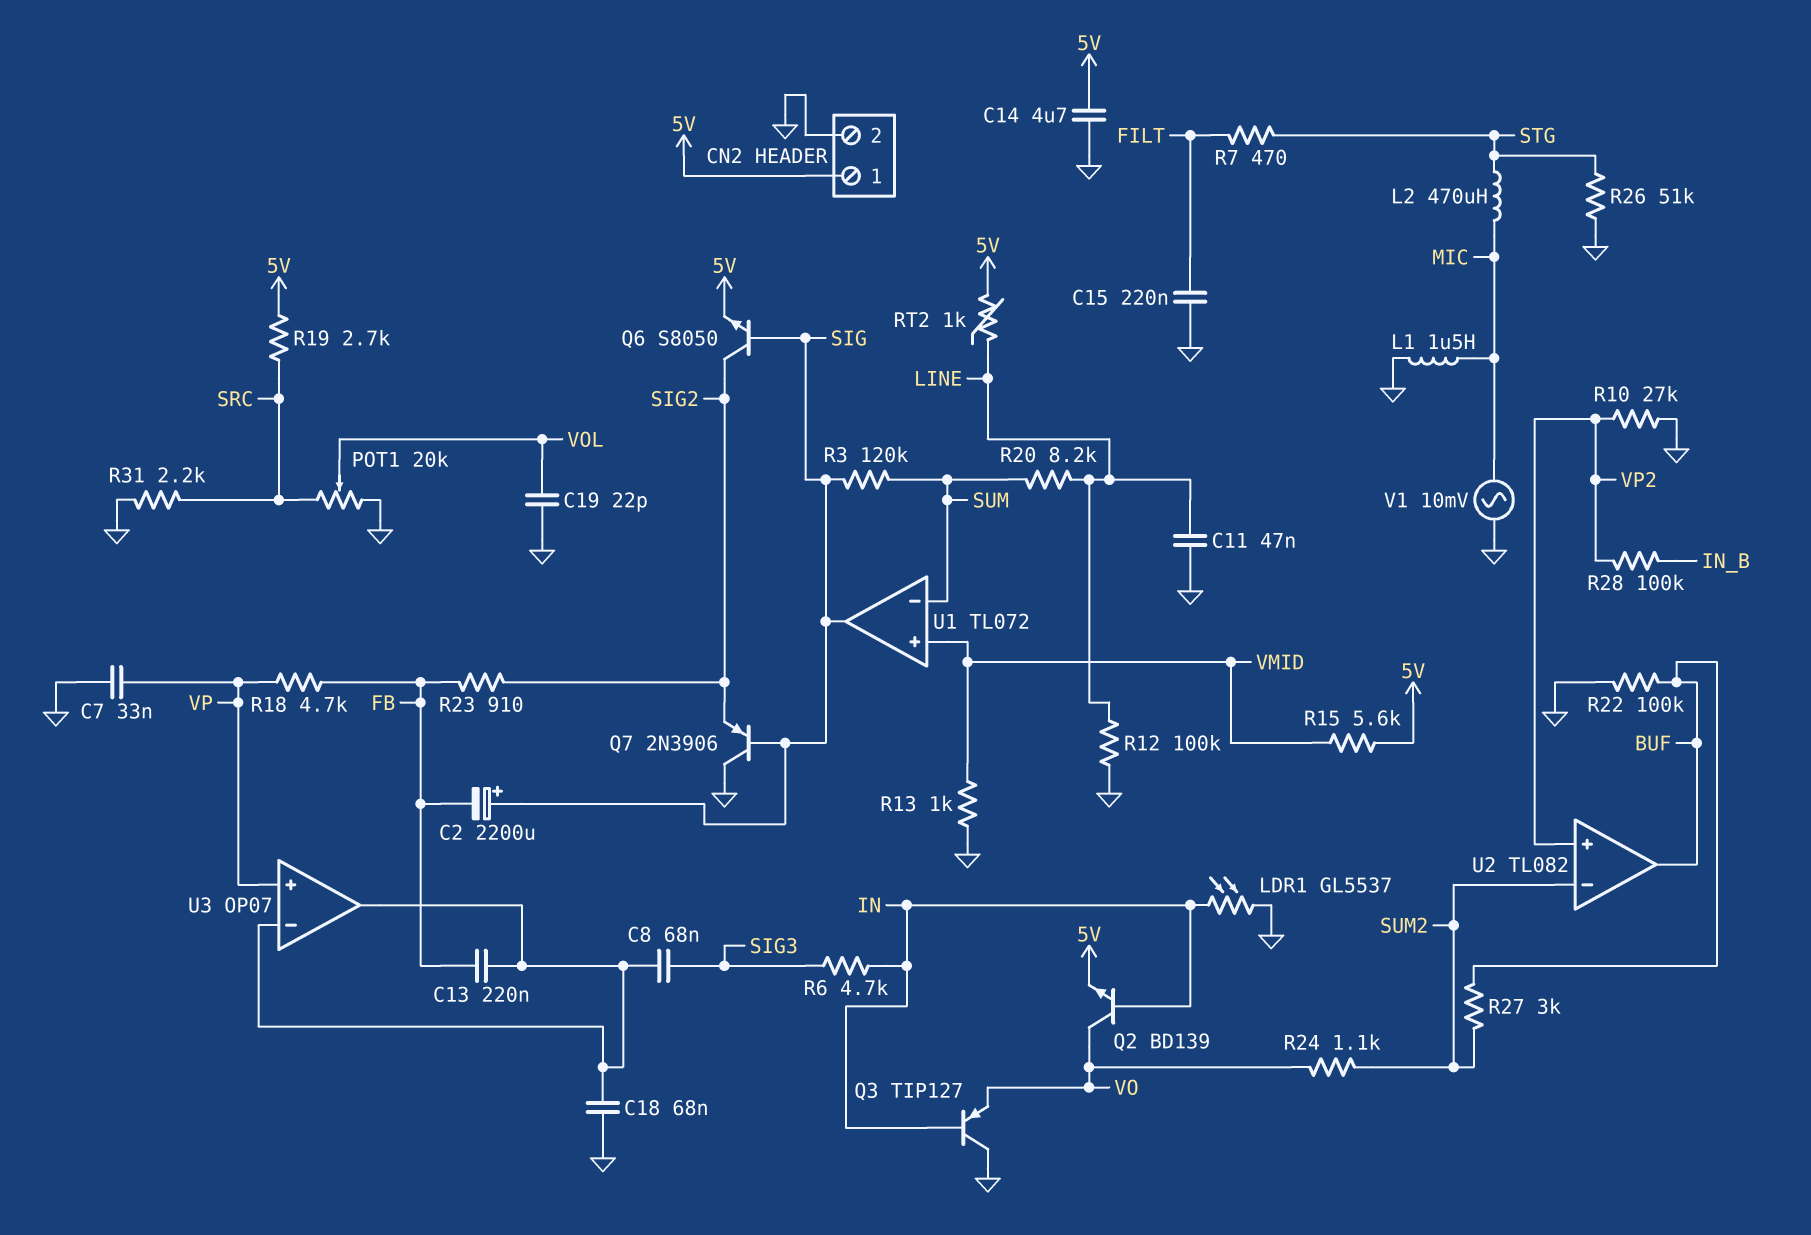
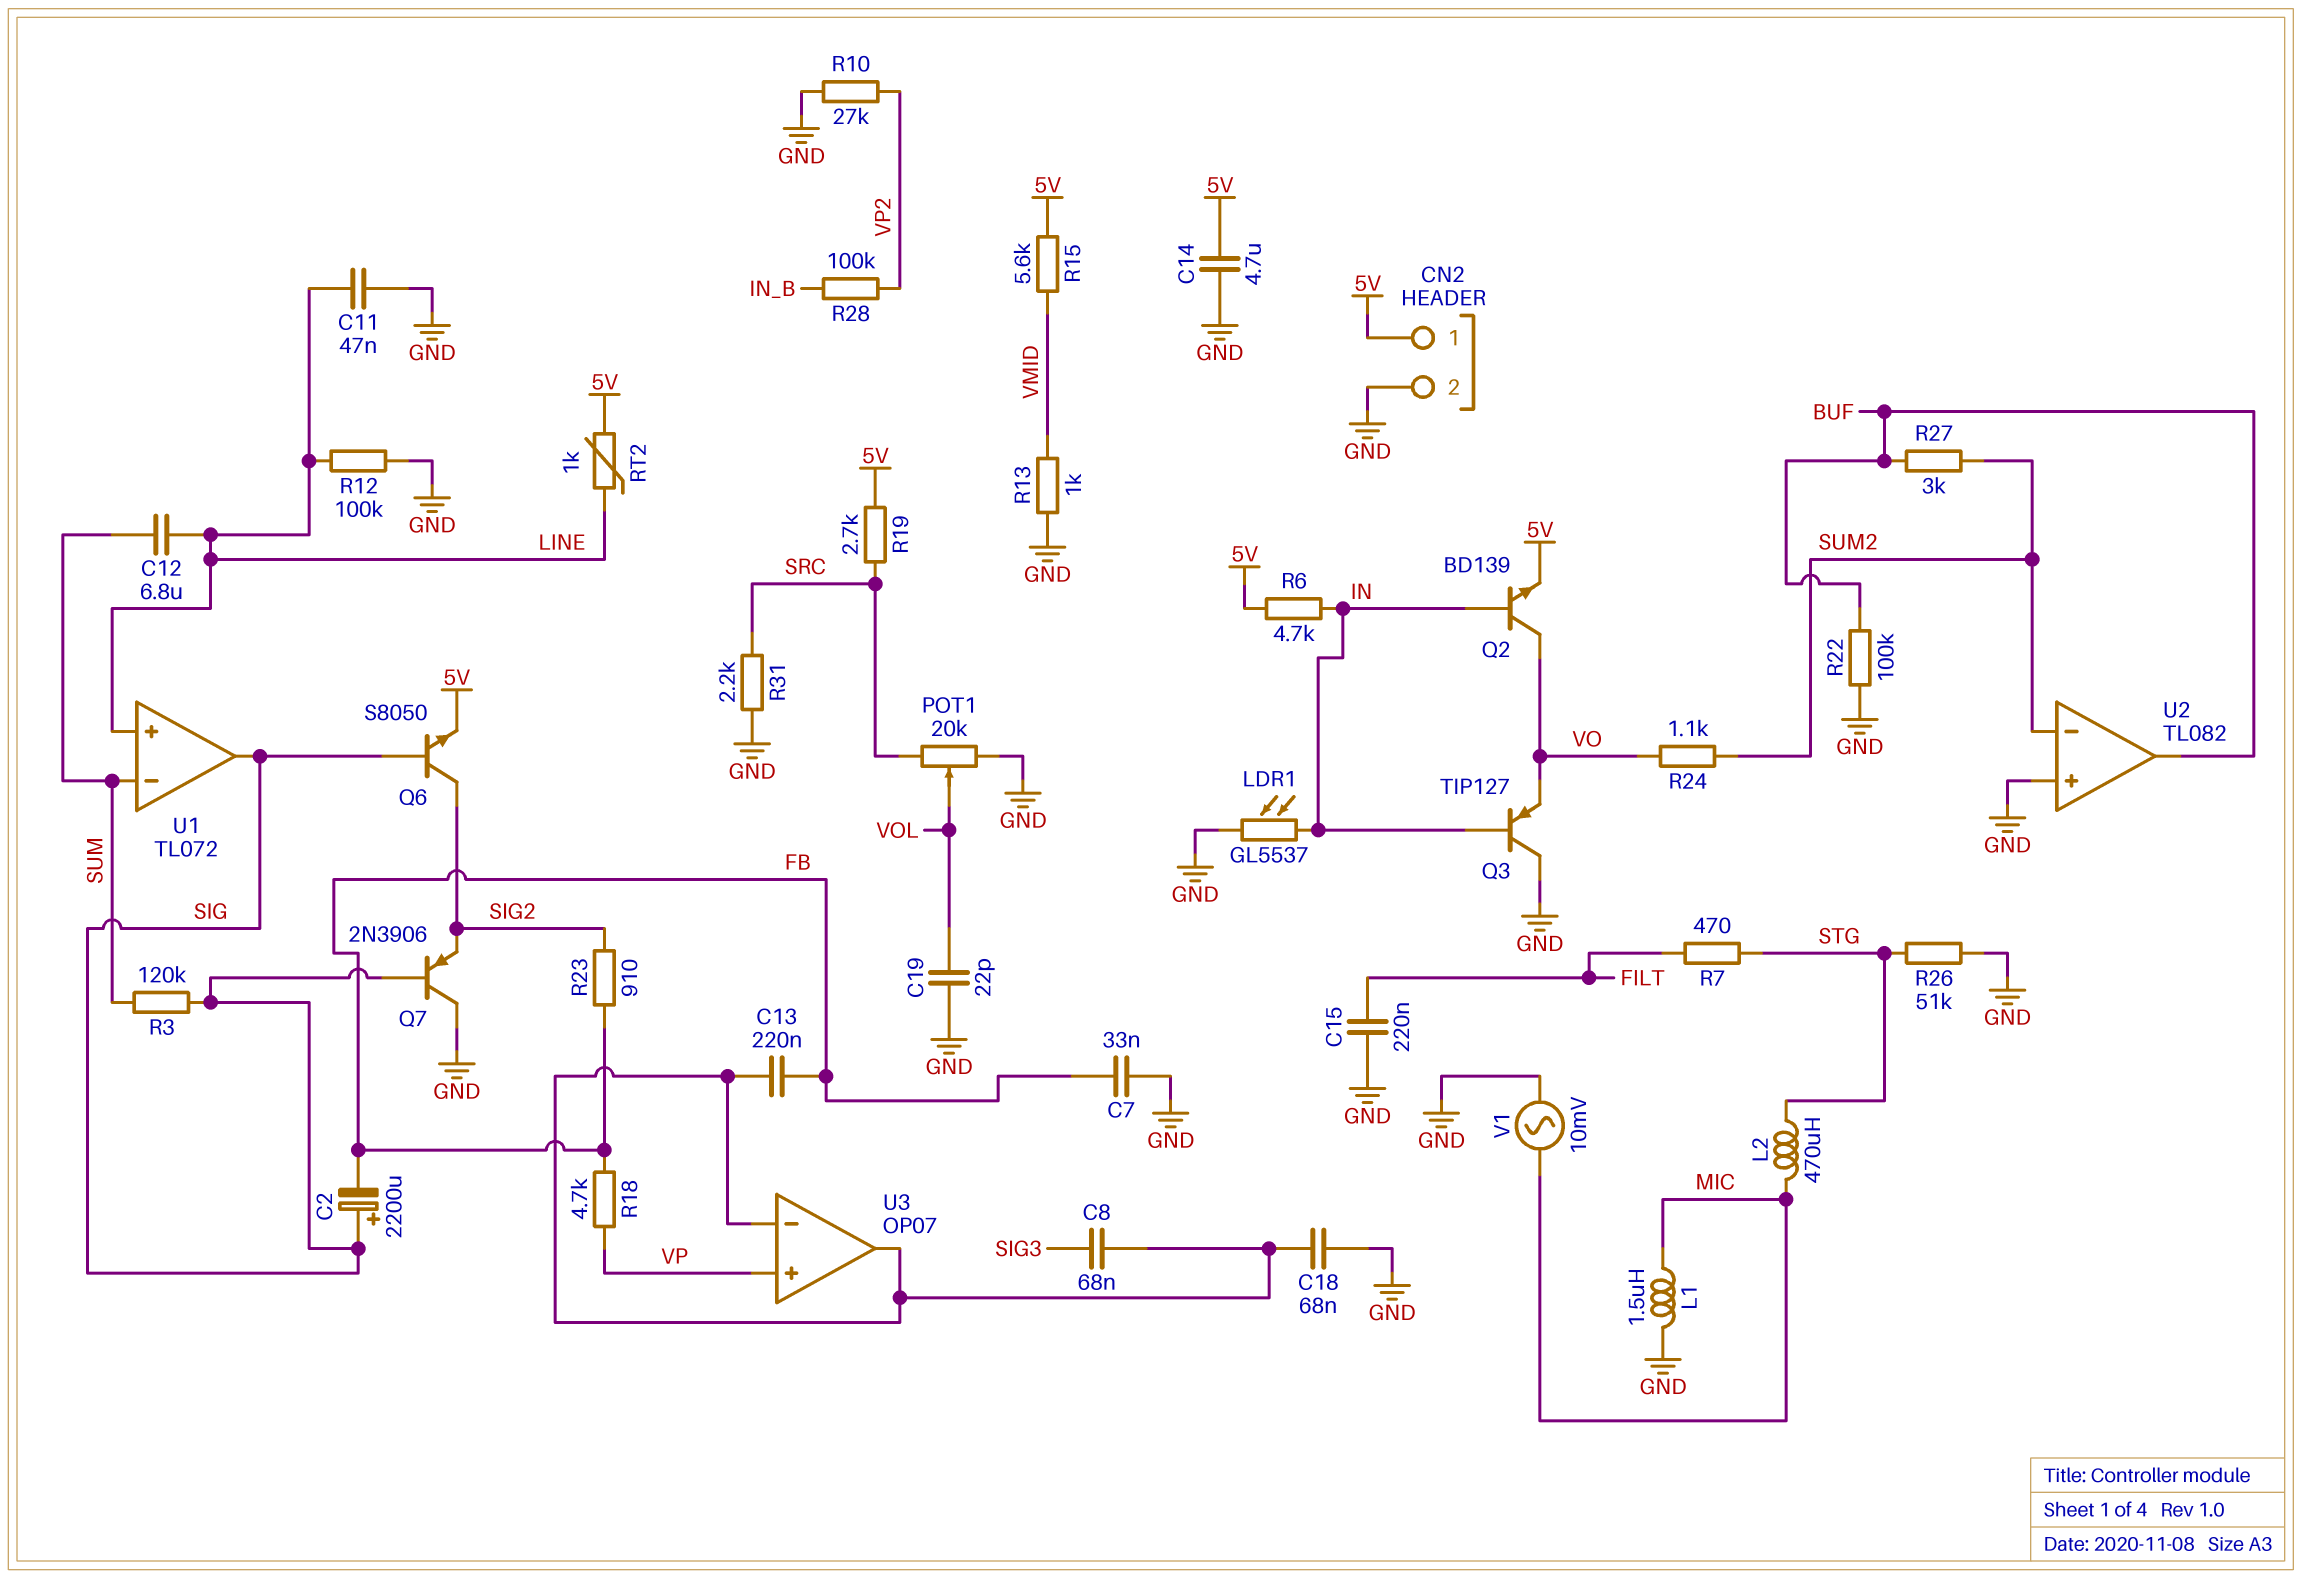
C7: 33nF (GND, VP) -> 33nF (FB, GND)
C12: none -> 6.8uF (LINE, SUM)
R6: 4.7k (IN, SIG3) -> 4.7k (5V, IN)
R20: 8.2k (LINE, SUM) -> none
U1 pin in+: VMID -> LINE
U2 pin in+: VP2 -> GND

